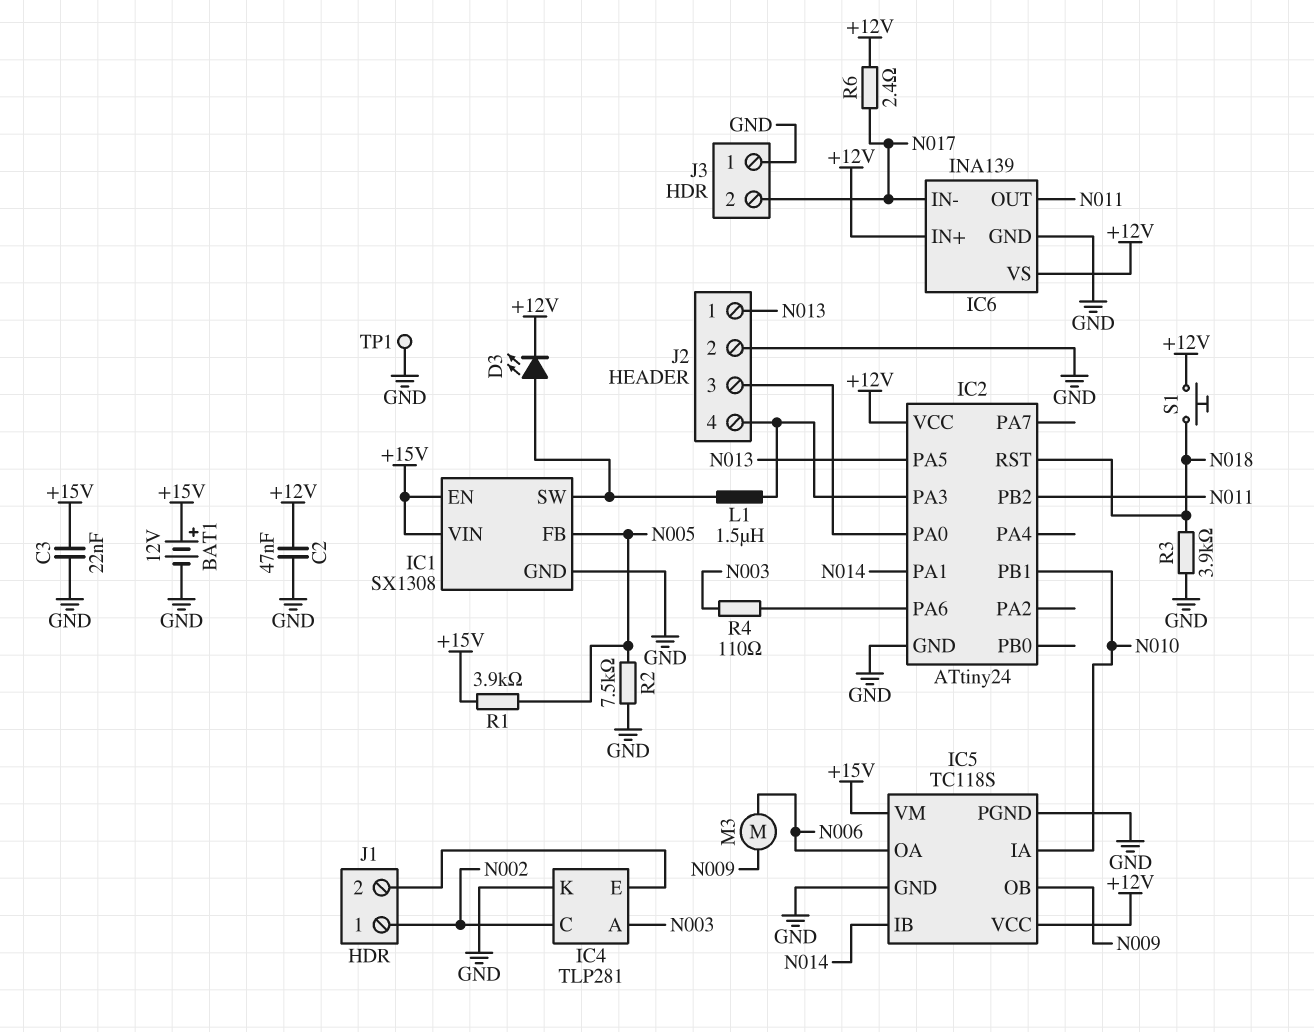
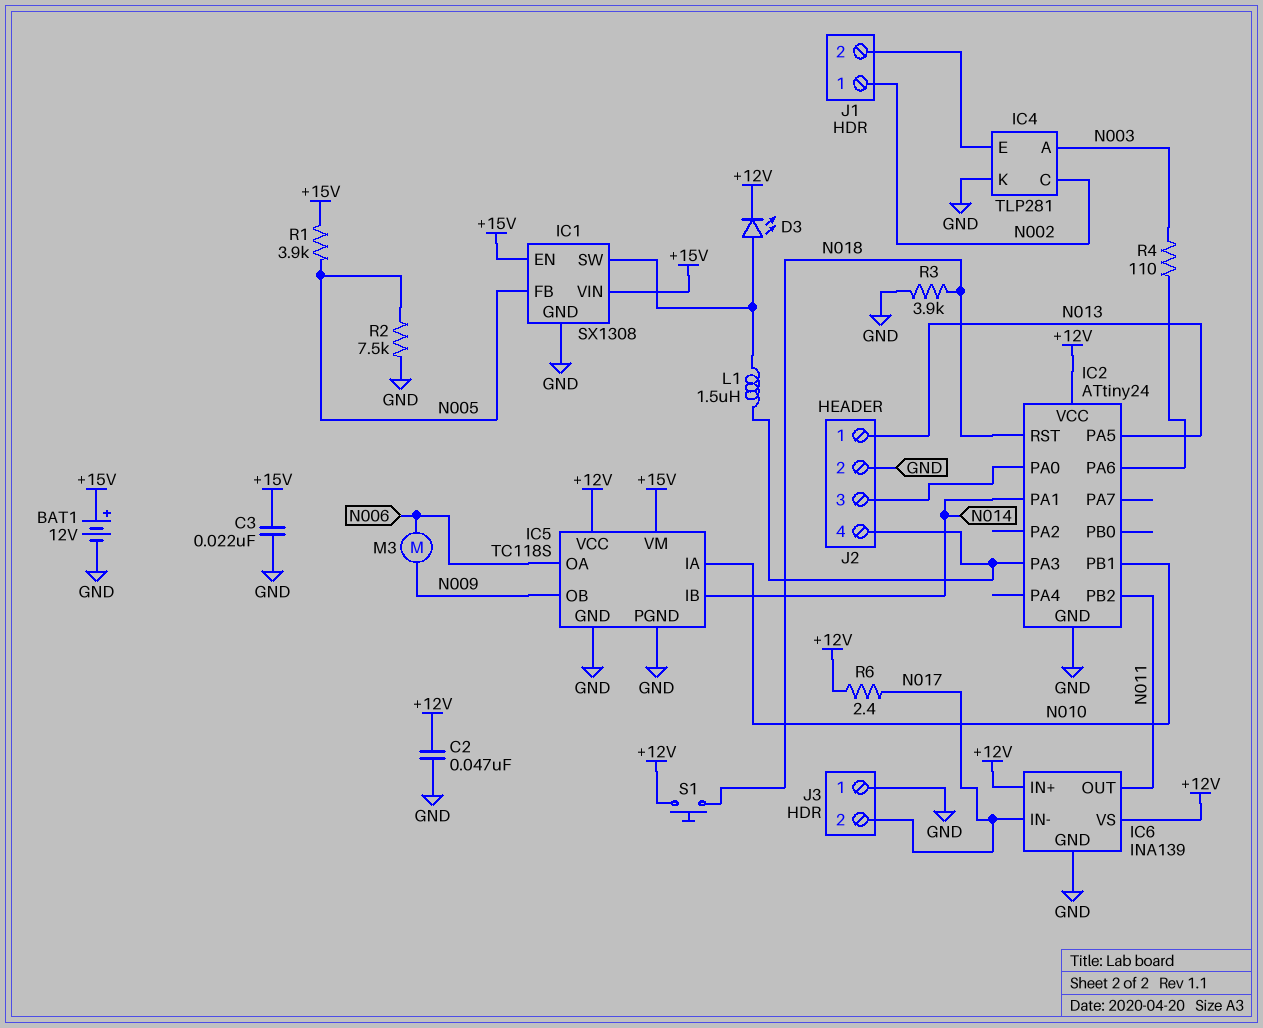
TP1: test point (GND) -> none

